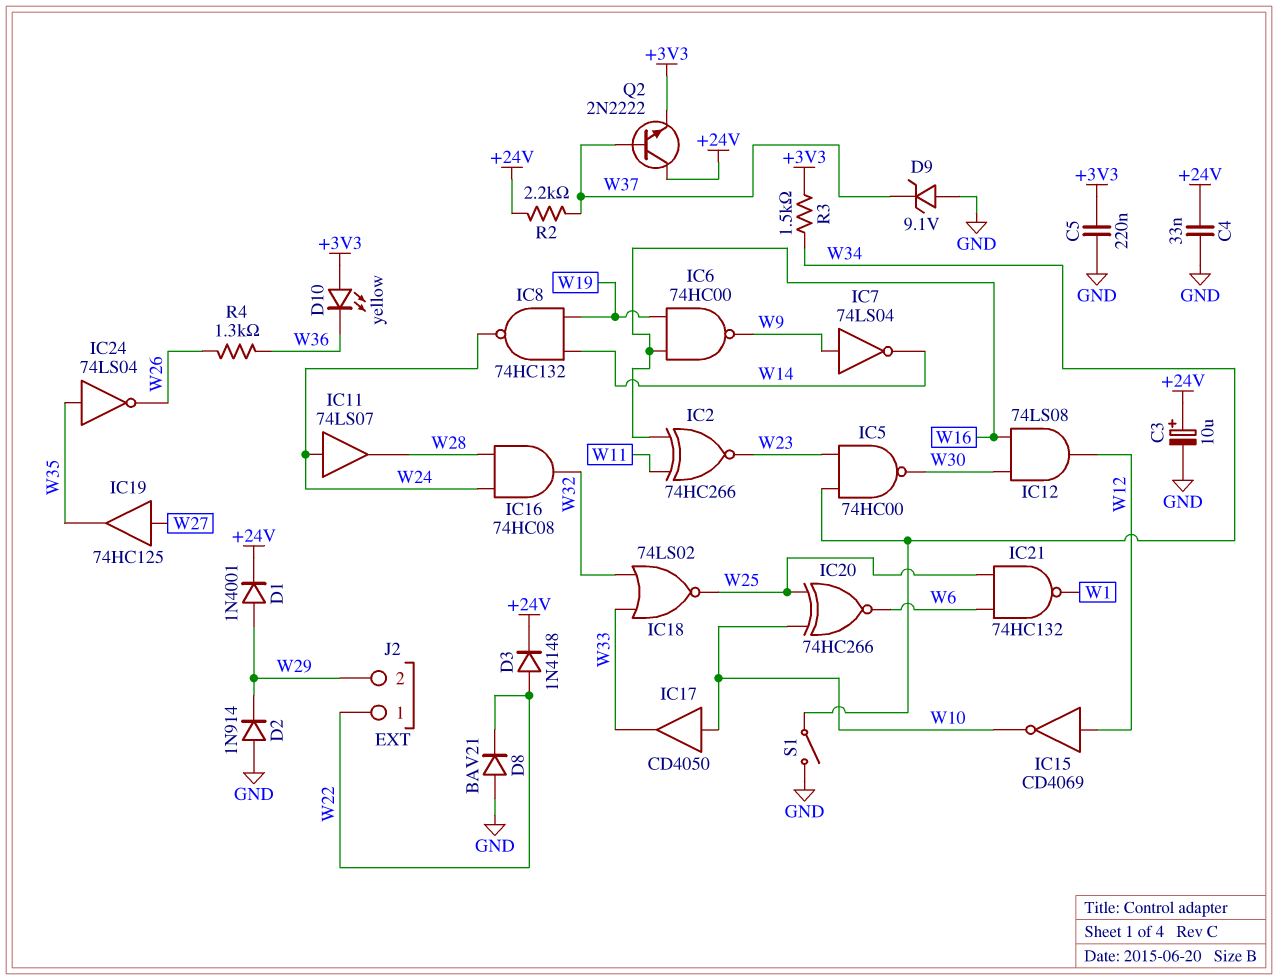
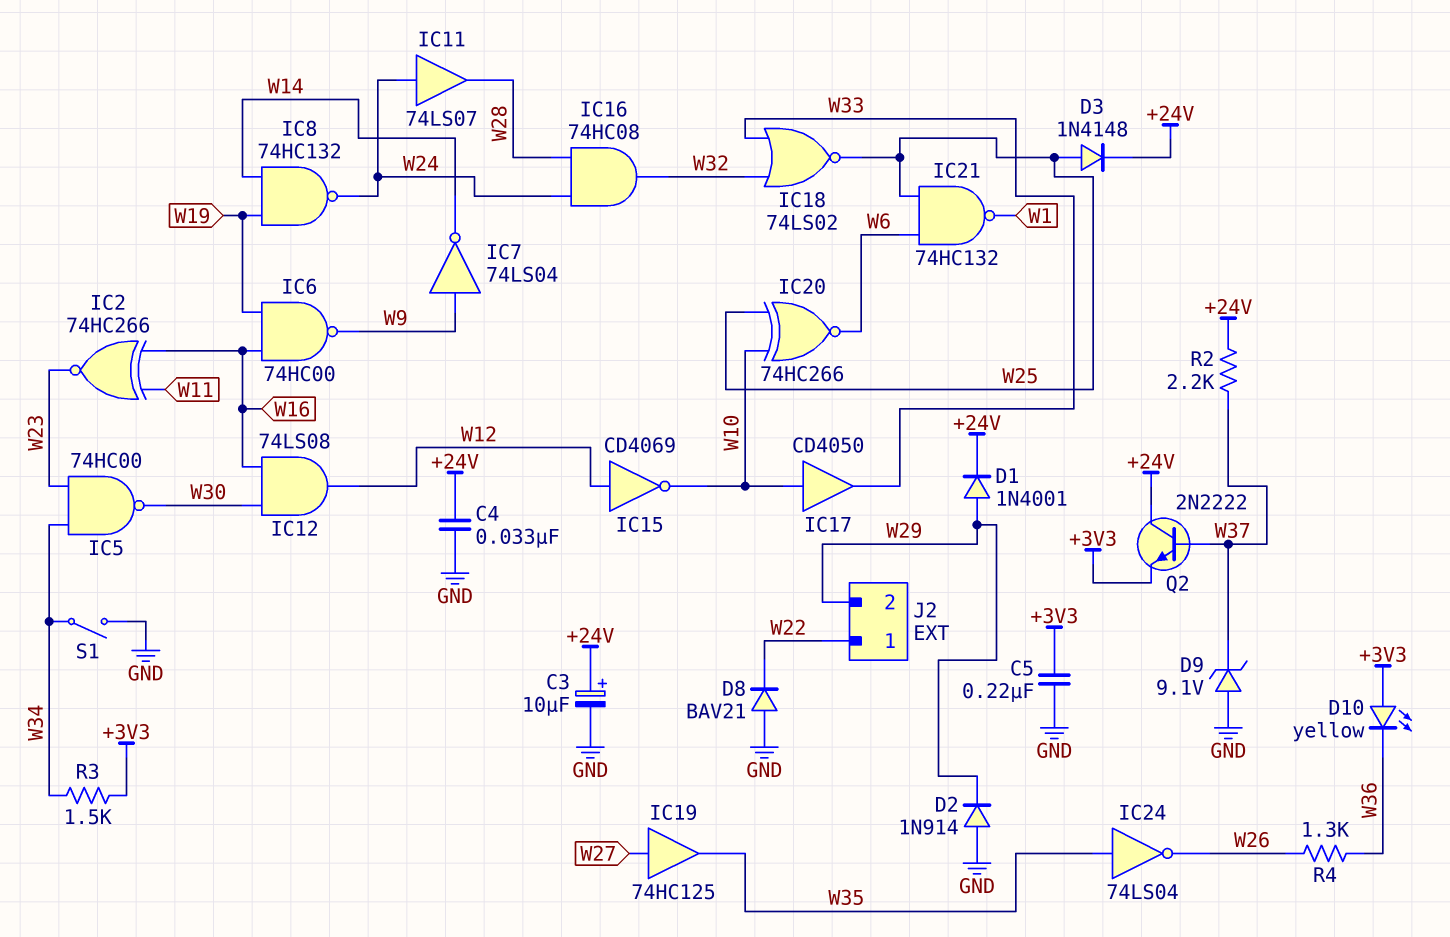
D3: diode 1N4148 (A W22, K +24V) -> diode 1N4148 (A W25, K +24V)

